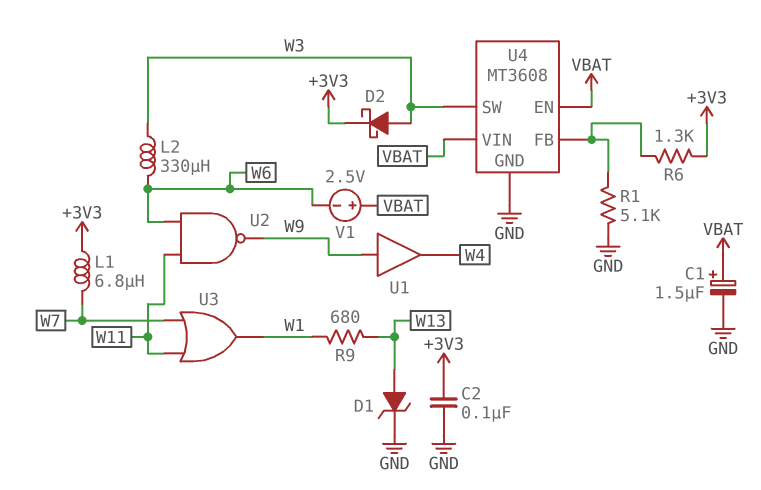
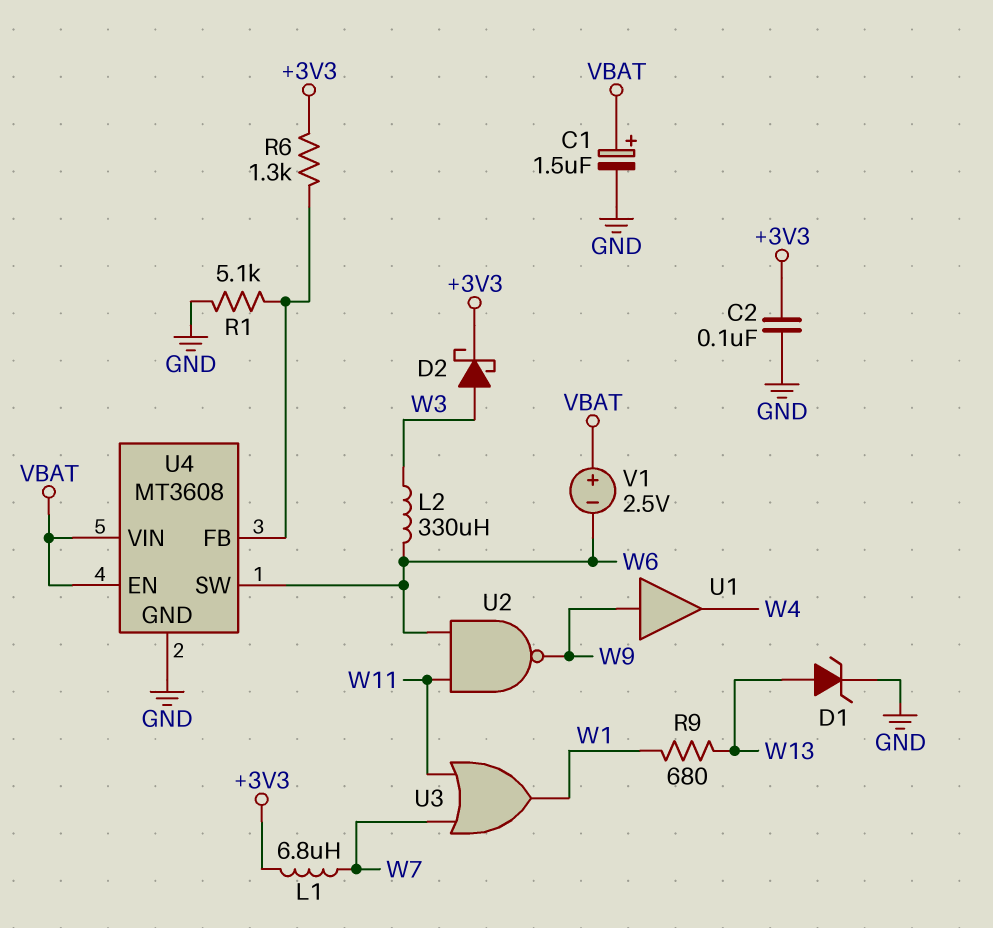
U4 pin SW: W3 -> W6

